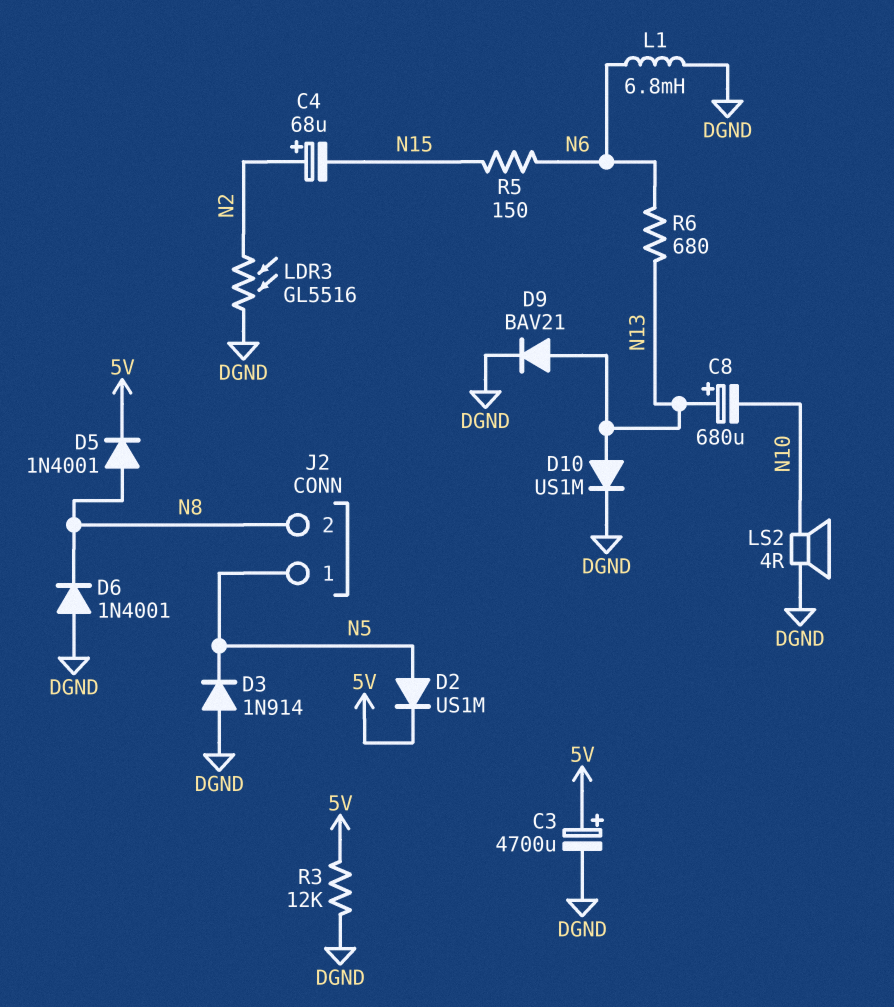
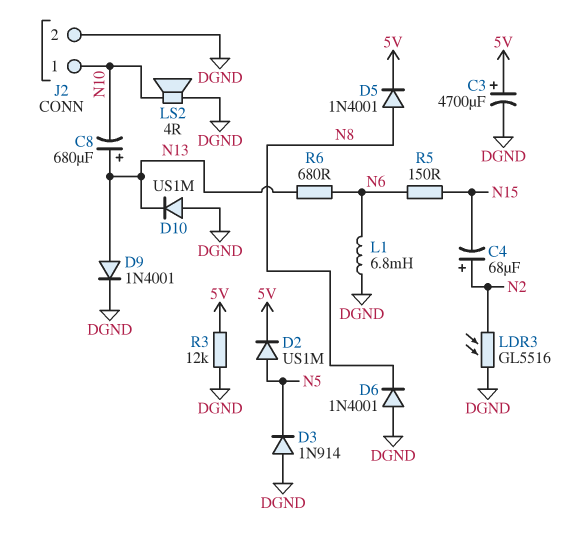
D9: diode BAV21 (A N13, K DGND) -> diode 1N4001 (A N13, K DGND)
D10: diode US1M (A N13, K DGND) -> diode US1M (A DGND, K N13)
J2 pin 1: N5 -> N10
J2 pin 2: N8 -> DGND

